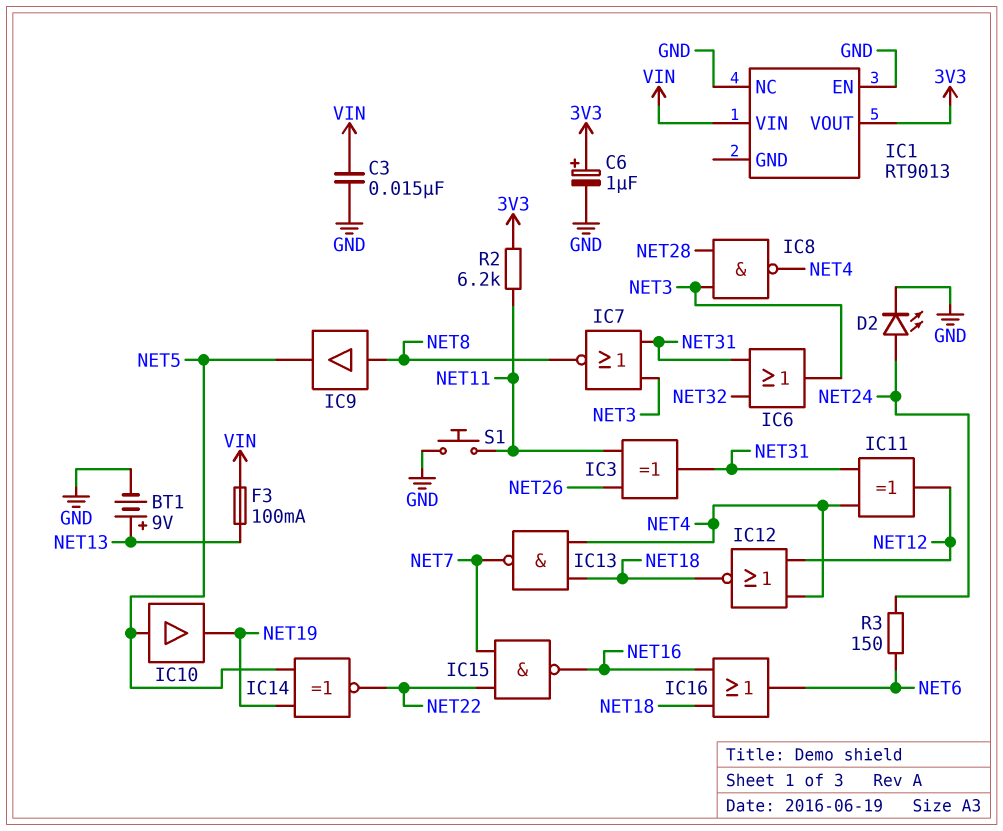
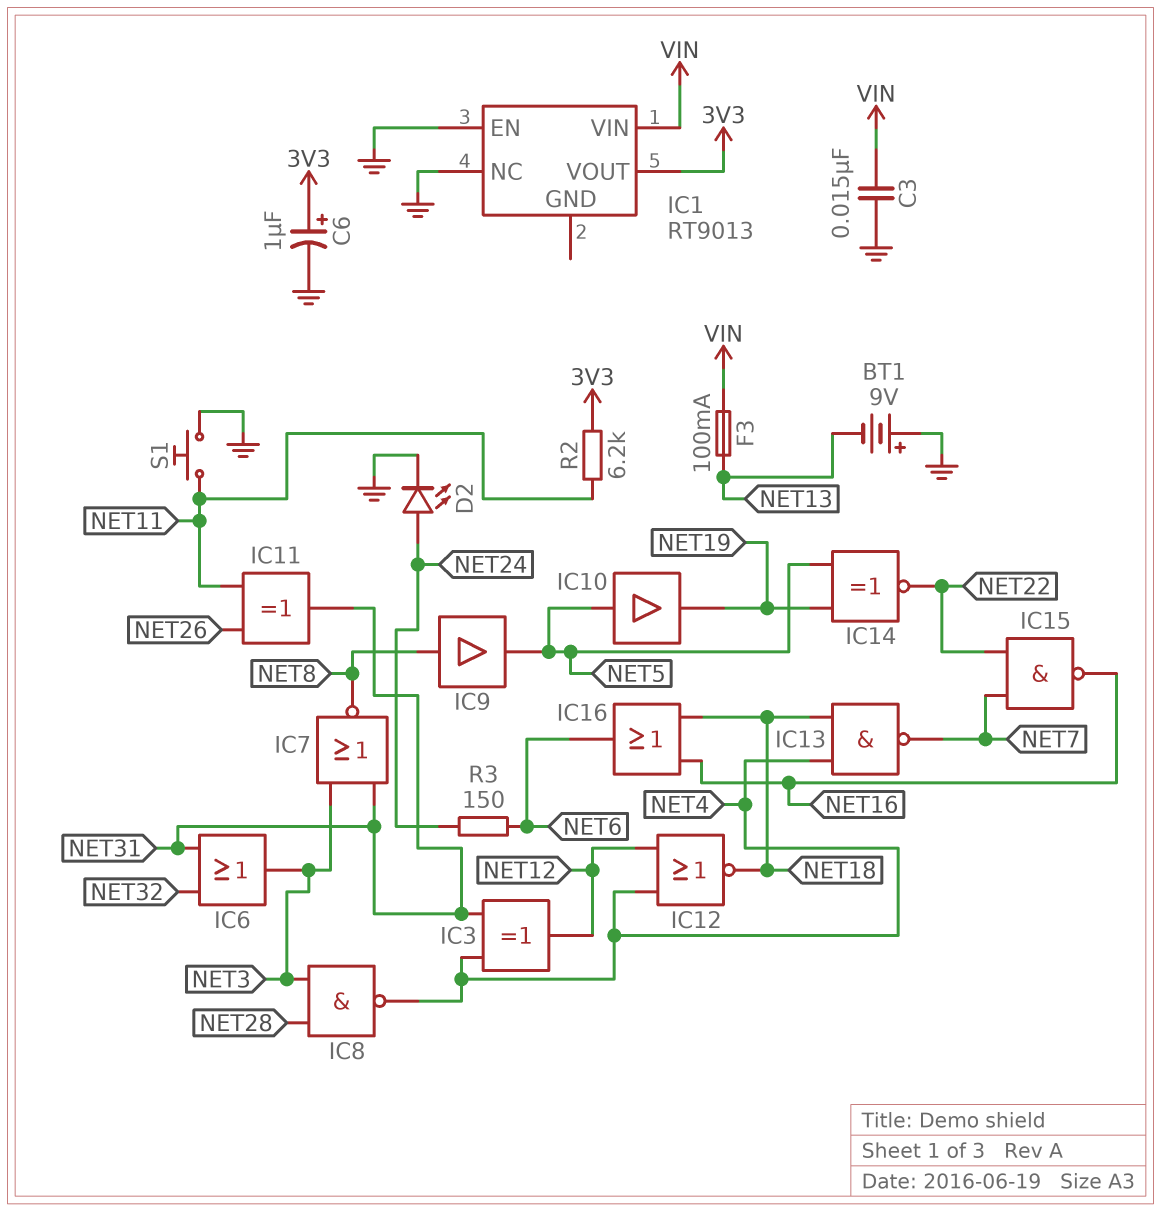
BT1: 9V (plus NET13, minus GND) -> 9V (plus GND, minus NET13)
IC3: XOR (in NET11, in NET26, out NET31) -> XOR (in NET4, in NET31, out NET12)
IC11: XOR (in NET4, in NET31, out NET12) -> XOR (in NET11, in NET26, out NET31)

